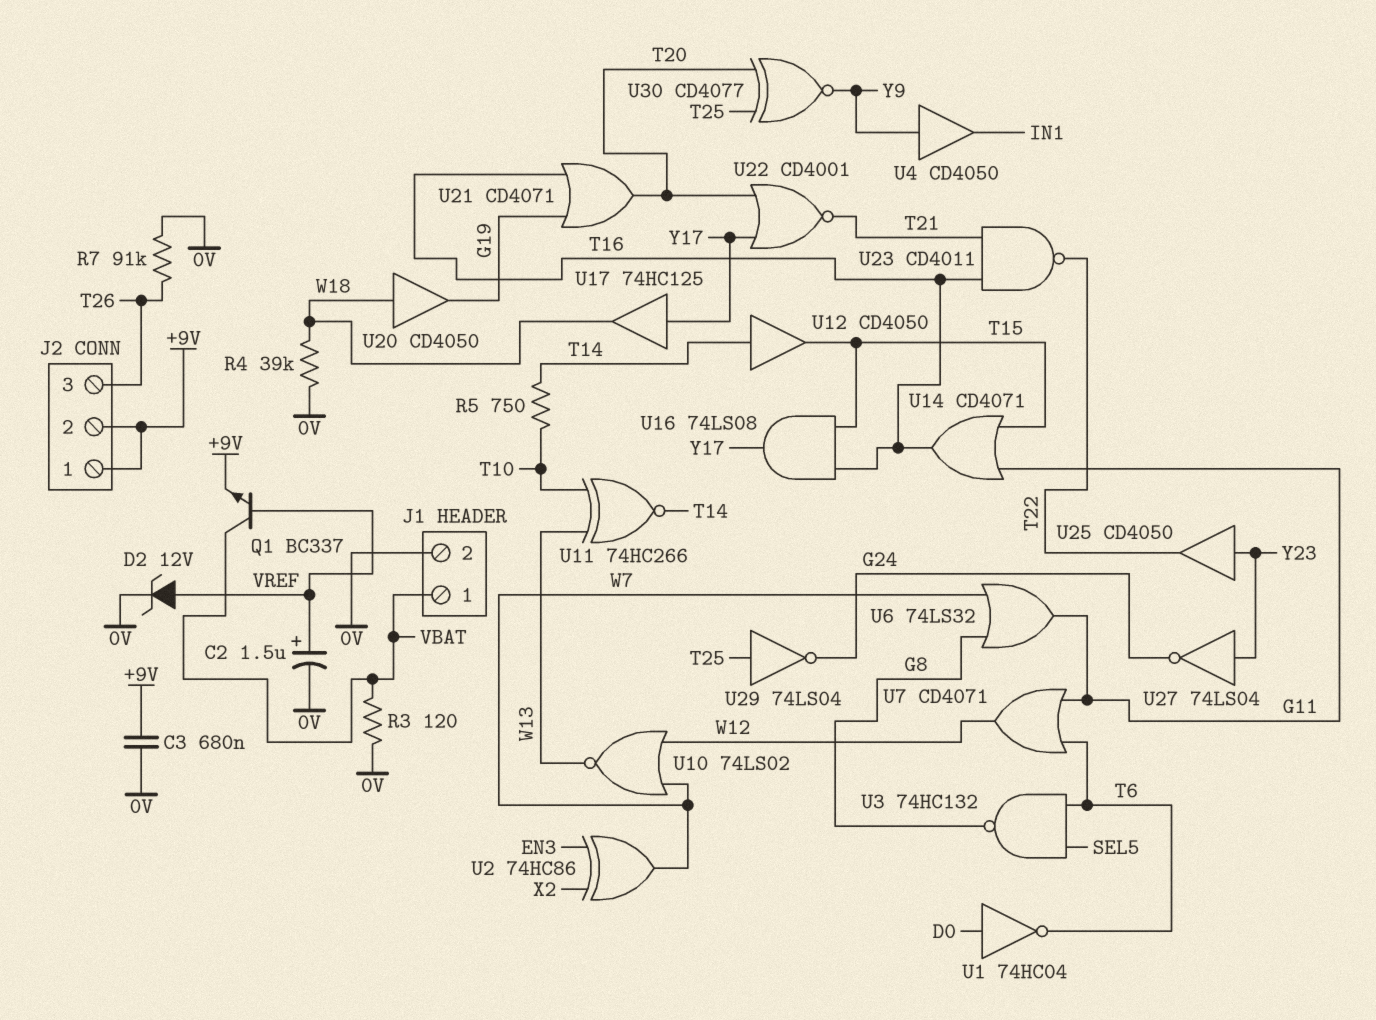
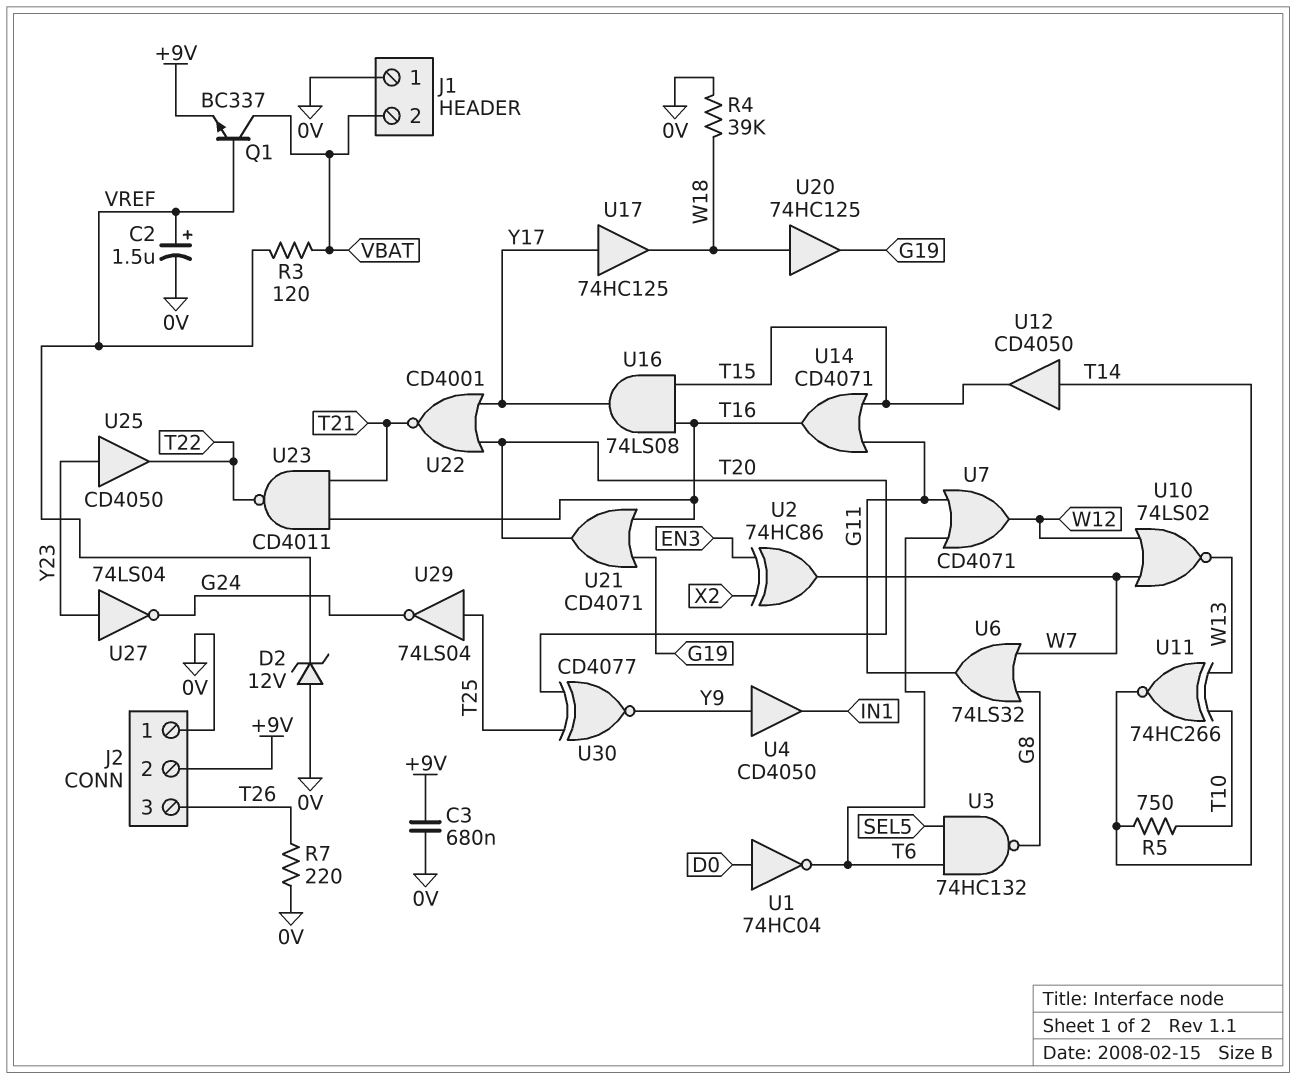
D2: zener 12V (A VREF, K 0V) -> zener 12V (A 0V, K VREF)
J1 pin 1: VBAT -> 0V
J1 pin 2: 0V -> VBAT
J2 pin 1: +9V -> 0V
R3: 120 (0V, VBAT) -> 120 (VBAT, VREF)
R7: 91k (0V, T26) -> 220 (0V, T26)
U20: buffer CD4050 (in W18, out G19) -> buffer 74HC125 (in W18, out G19)

